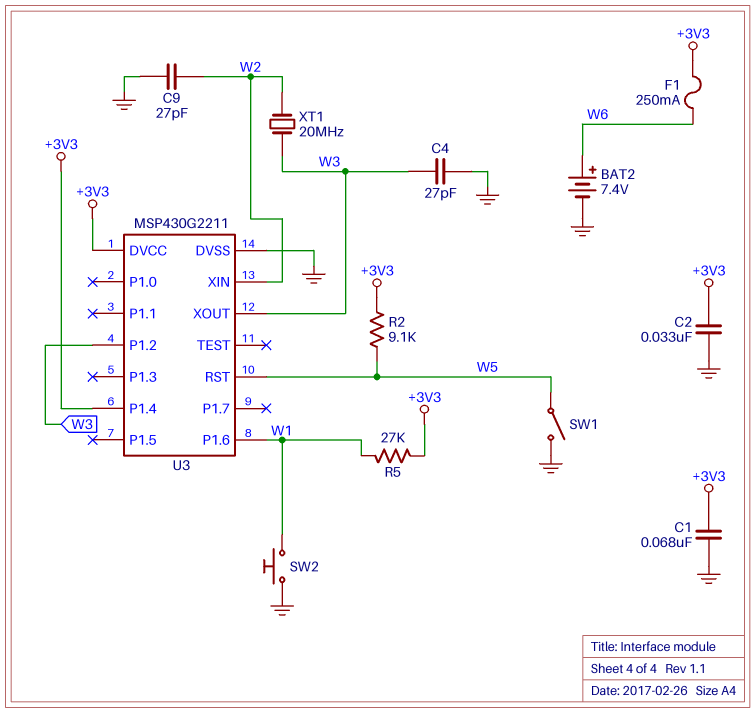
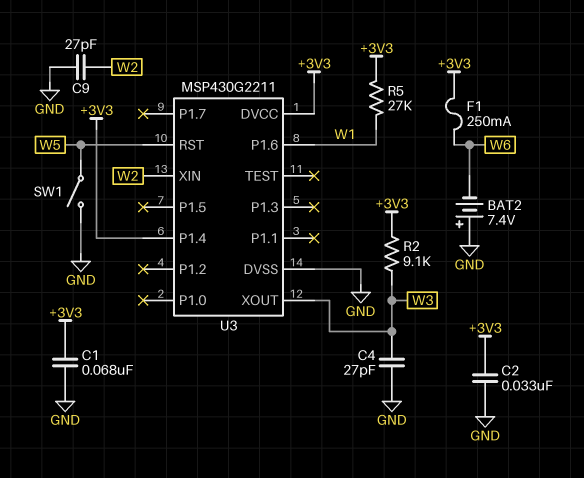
BAT2: 7.4V (plus W6, minus GND) -> 7.4V (plus GND, minus W6)
R2: 9.1k (+3V3, W5) -> 9.1k (+3V3, W3)
SW2: button (GND, W1) -> none
U3 pin P1.2: W3 -> none
XT1: 20MHz (W2, W3) -> none

